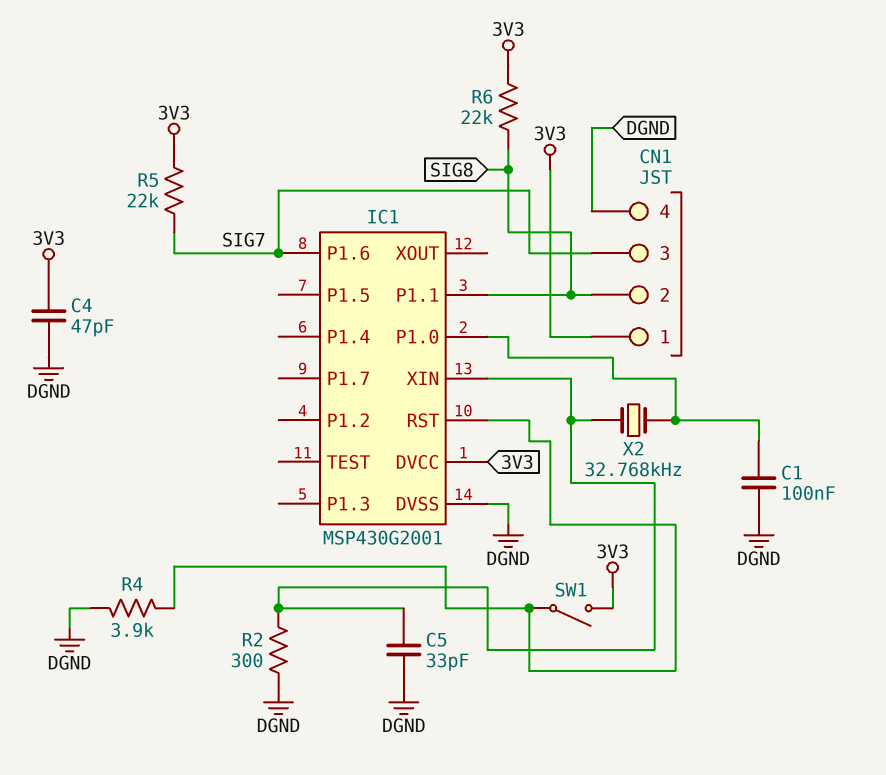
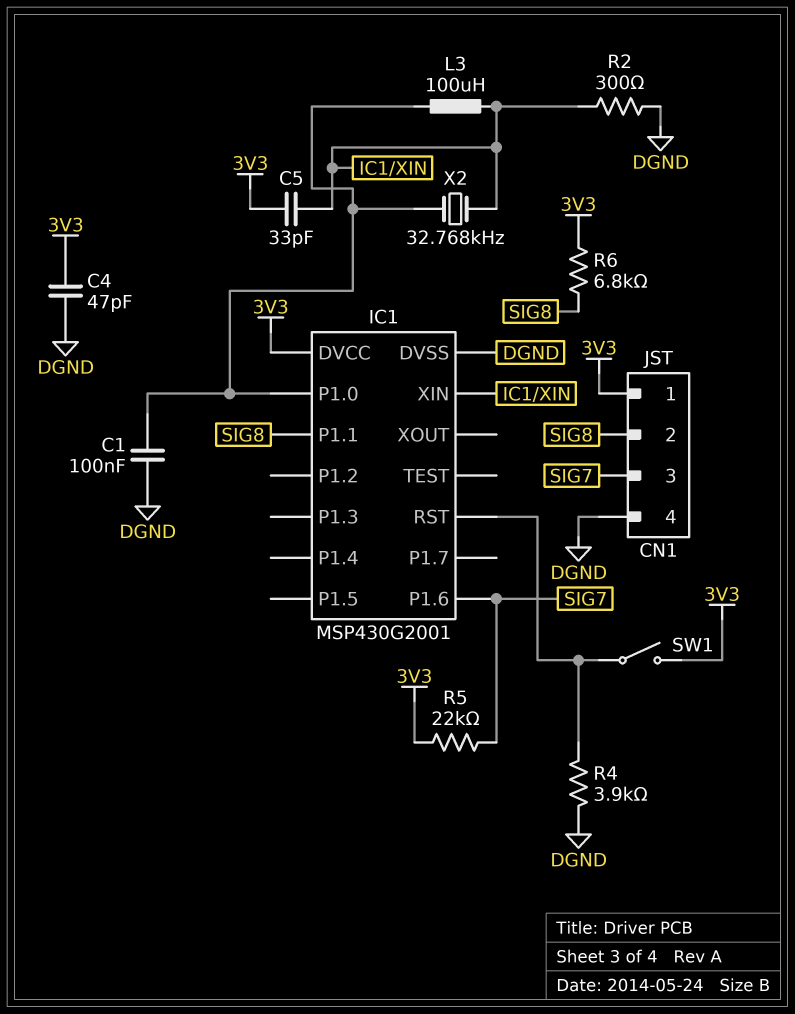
C5: 33pF (DGND, IC1/XIN) -> 33pF (3V3, IC1/XIN)
L3: none -> 100uH (IC1/P1.0, IC1/XIN)
R6: 22k (3V3, SIG8) -> 6.8k (3V3, SIG8)

